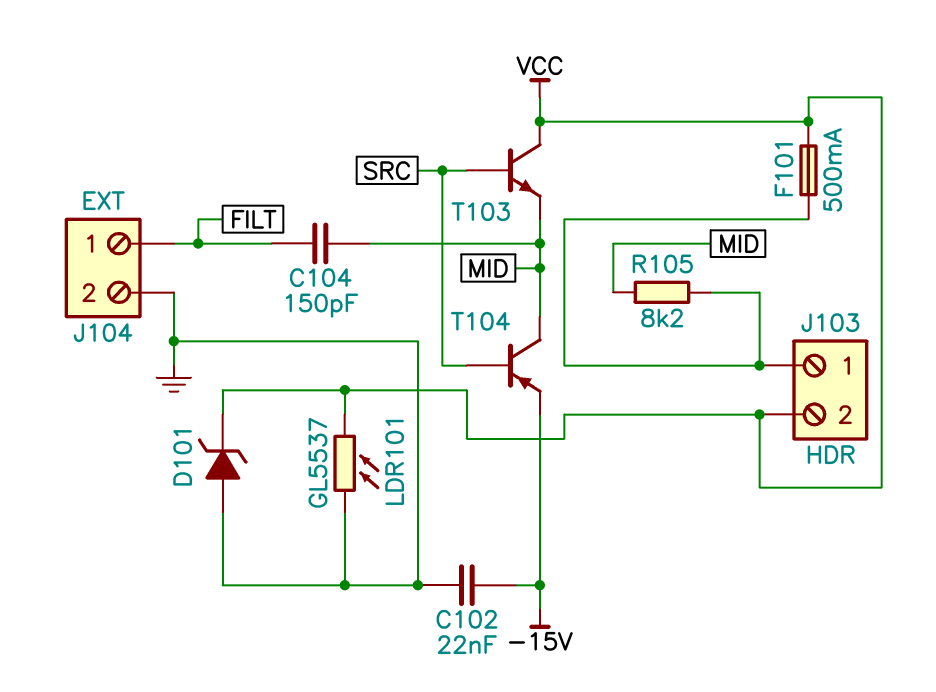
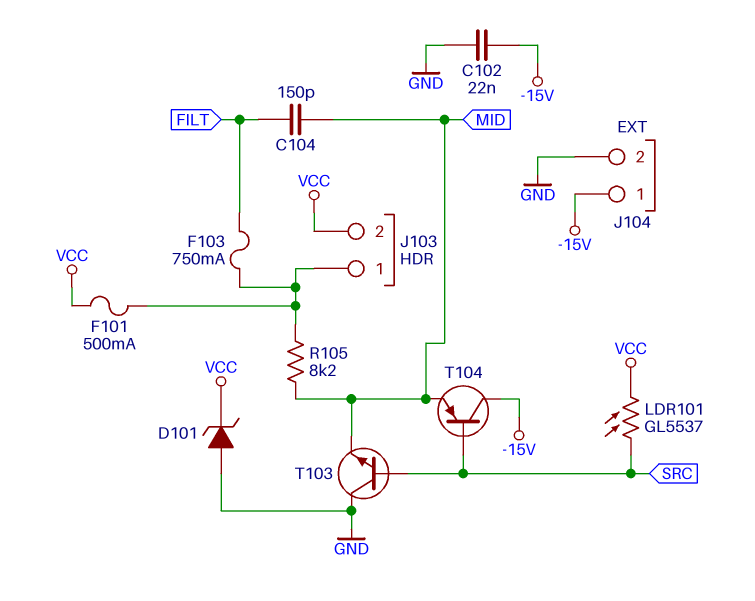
F103: none -> 750mA (FILT, J103/1)
J104 pin 1: FILT -> -15V
LDR101: GL5537 (GND, VCC) -> GL5537 (SRC, VCC)
T103: NPN (B SRC, C VCC, E MID) -> NPN (B SRC, C GND, E MID)
T104: PNP (B SRC, C MID, E -15V) -> PNP (B SRC, C -15V, E MID)

